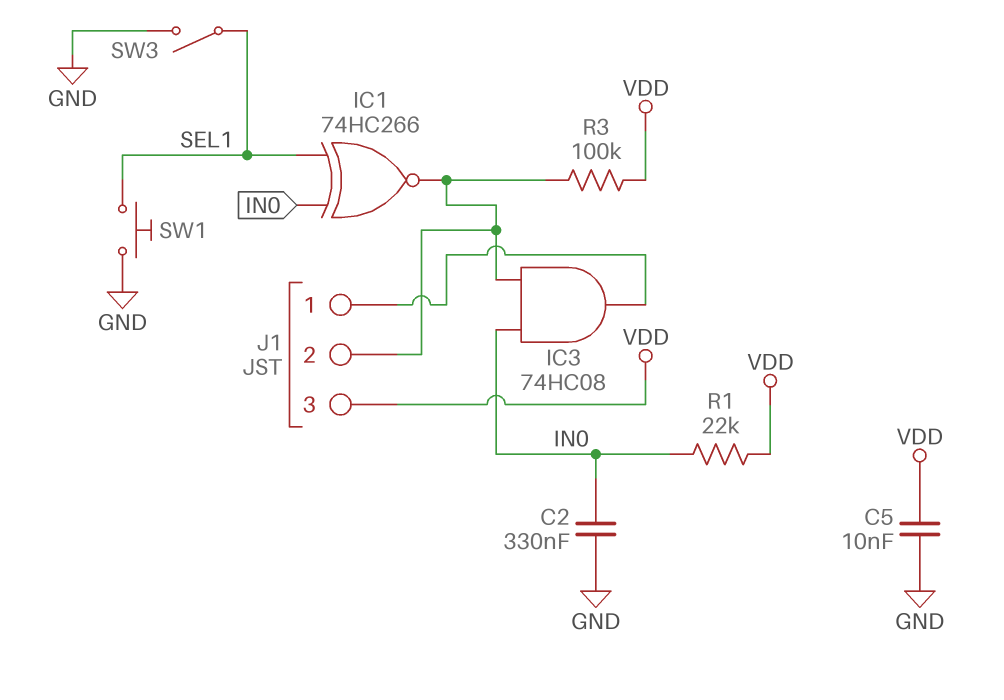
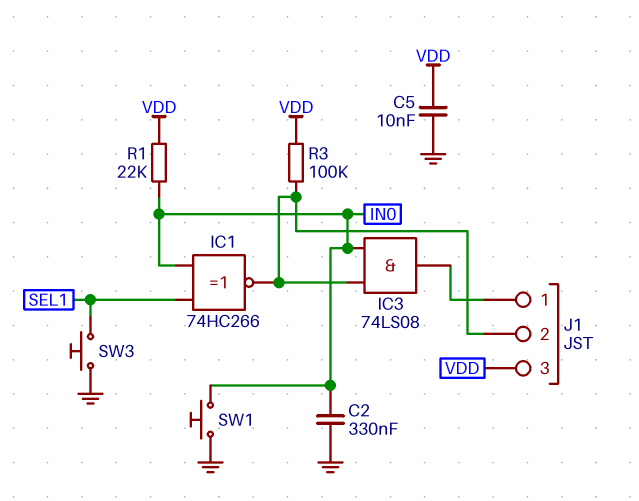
IC3: AND 74HC08 (in IN0, in J1/2, out J1/1) -> AND 74LS08 (in IN0, in J1/2, out J1/1)
SW1: button (GND, SEL1) -> button (GND, IN0)
SW3: switch (GND, SEL1) -> button (GND, SEL1)

